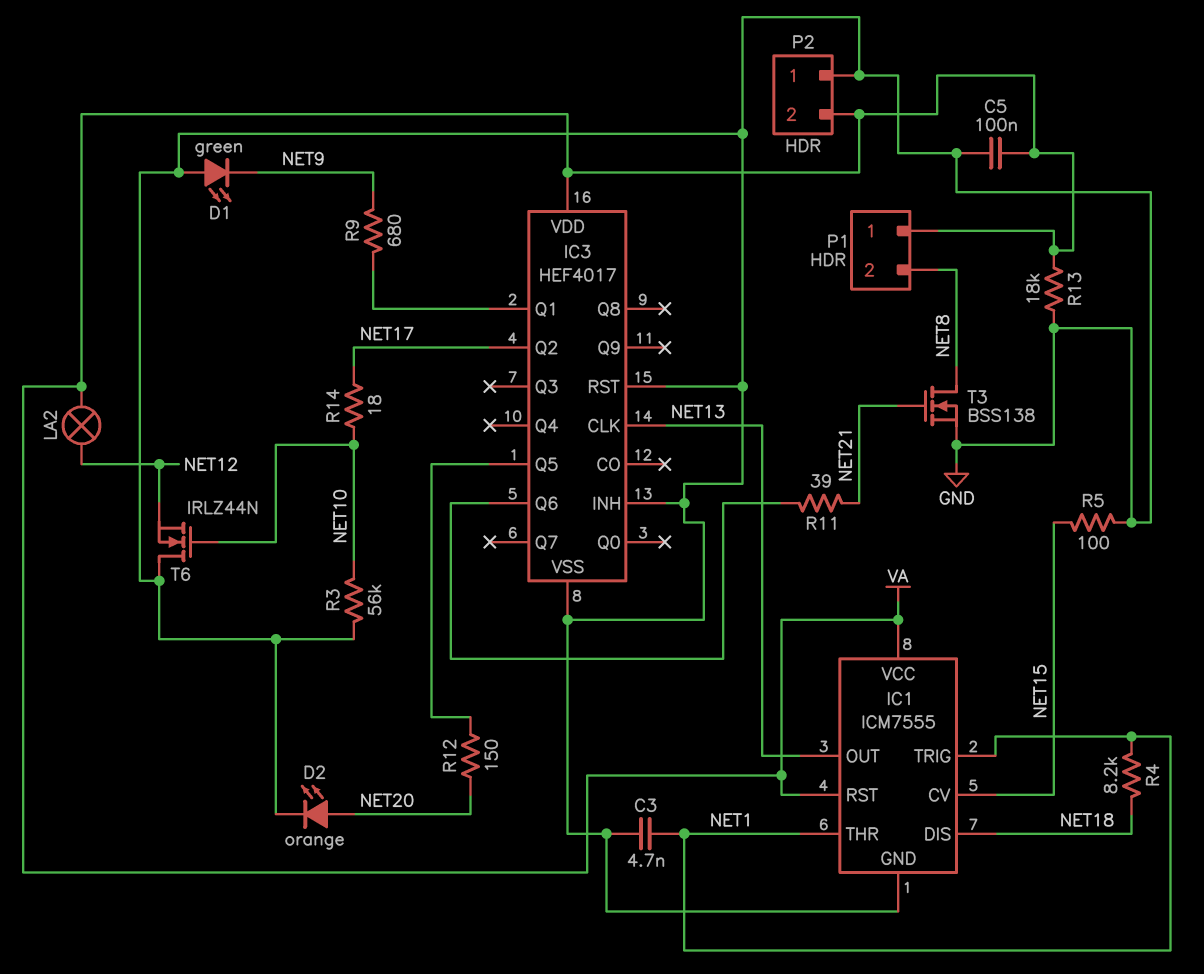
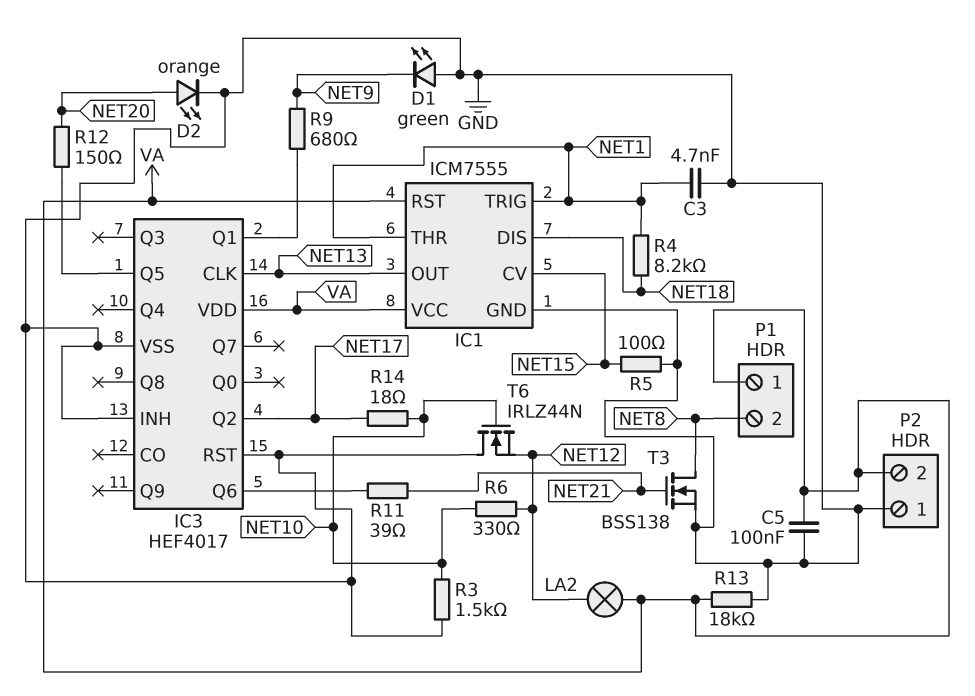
R3: 56k (GND, NET10) -> 1.5k (GND, NET10)
R6: none -> 330 (NET10, NET12)

